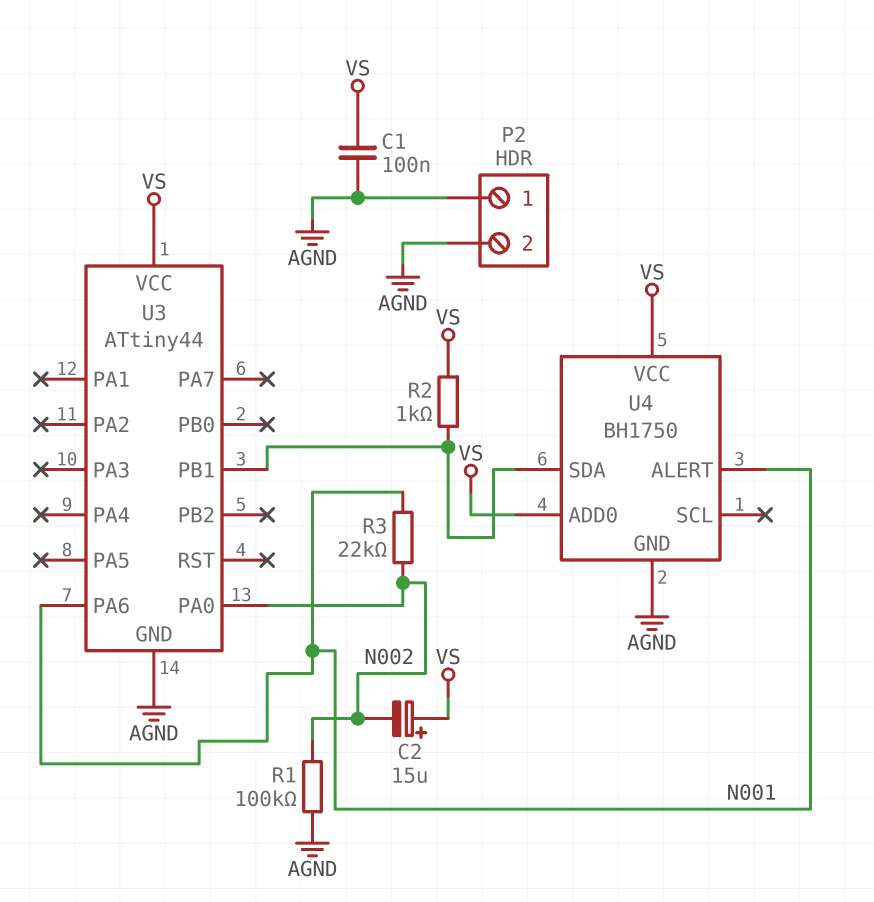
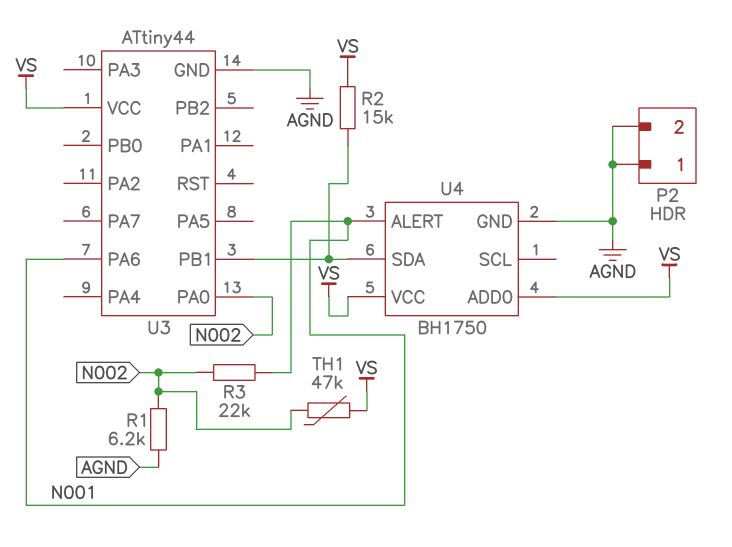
C1: 100nF (AGND, VS) -> none
C2: 15uF (plus VS, minus N002) -> none
R1: 100k (AGND, N002) -> 6.2k (AGND, N002)
R2: 1k (U3/PB1, VS) -> 15k (U3/PB1, VS)
TH1: none -> 47k (N002, VS)

